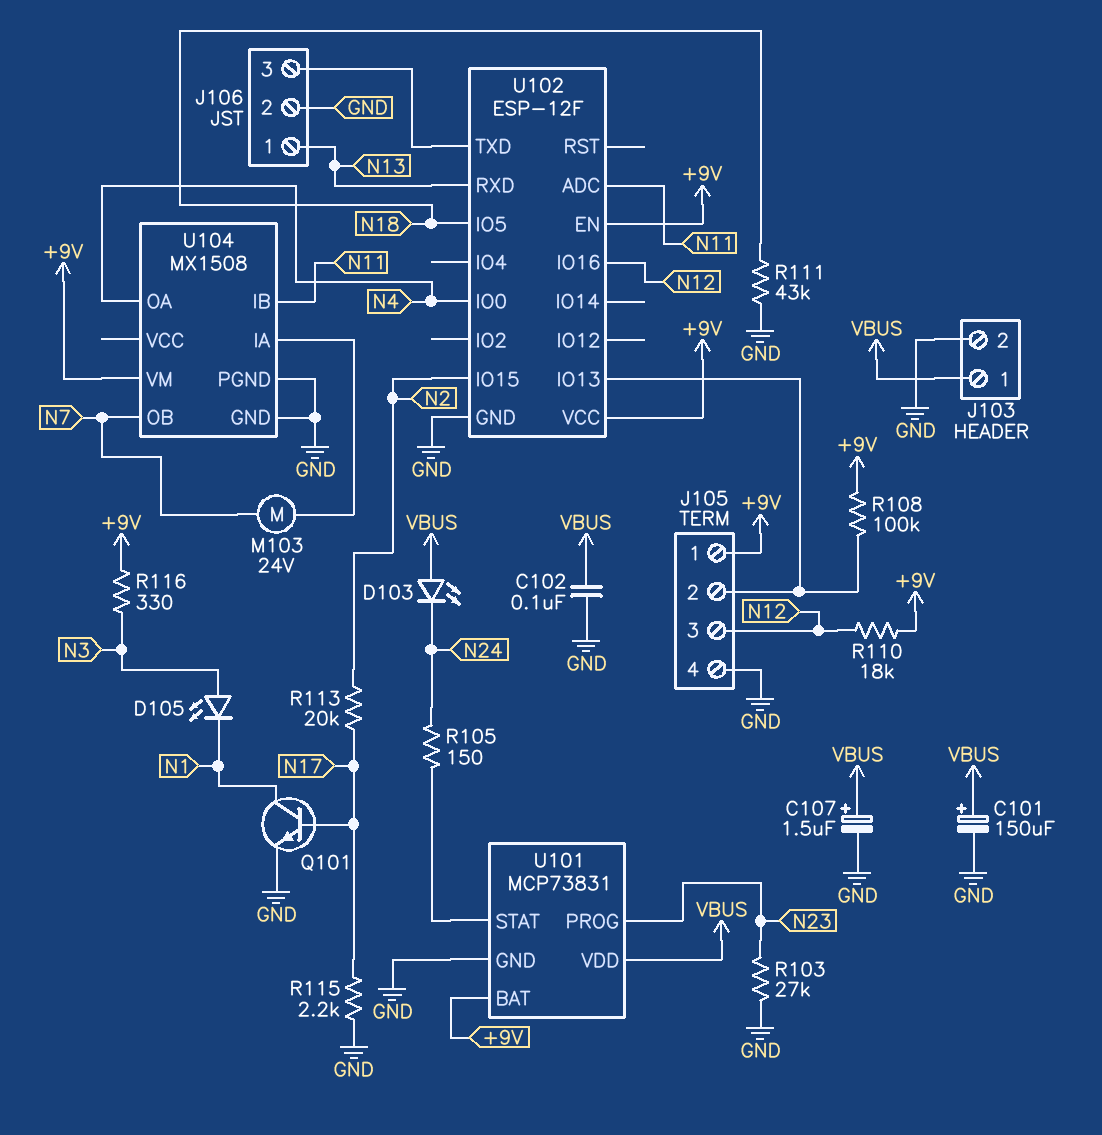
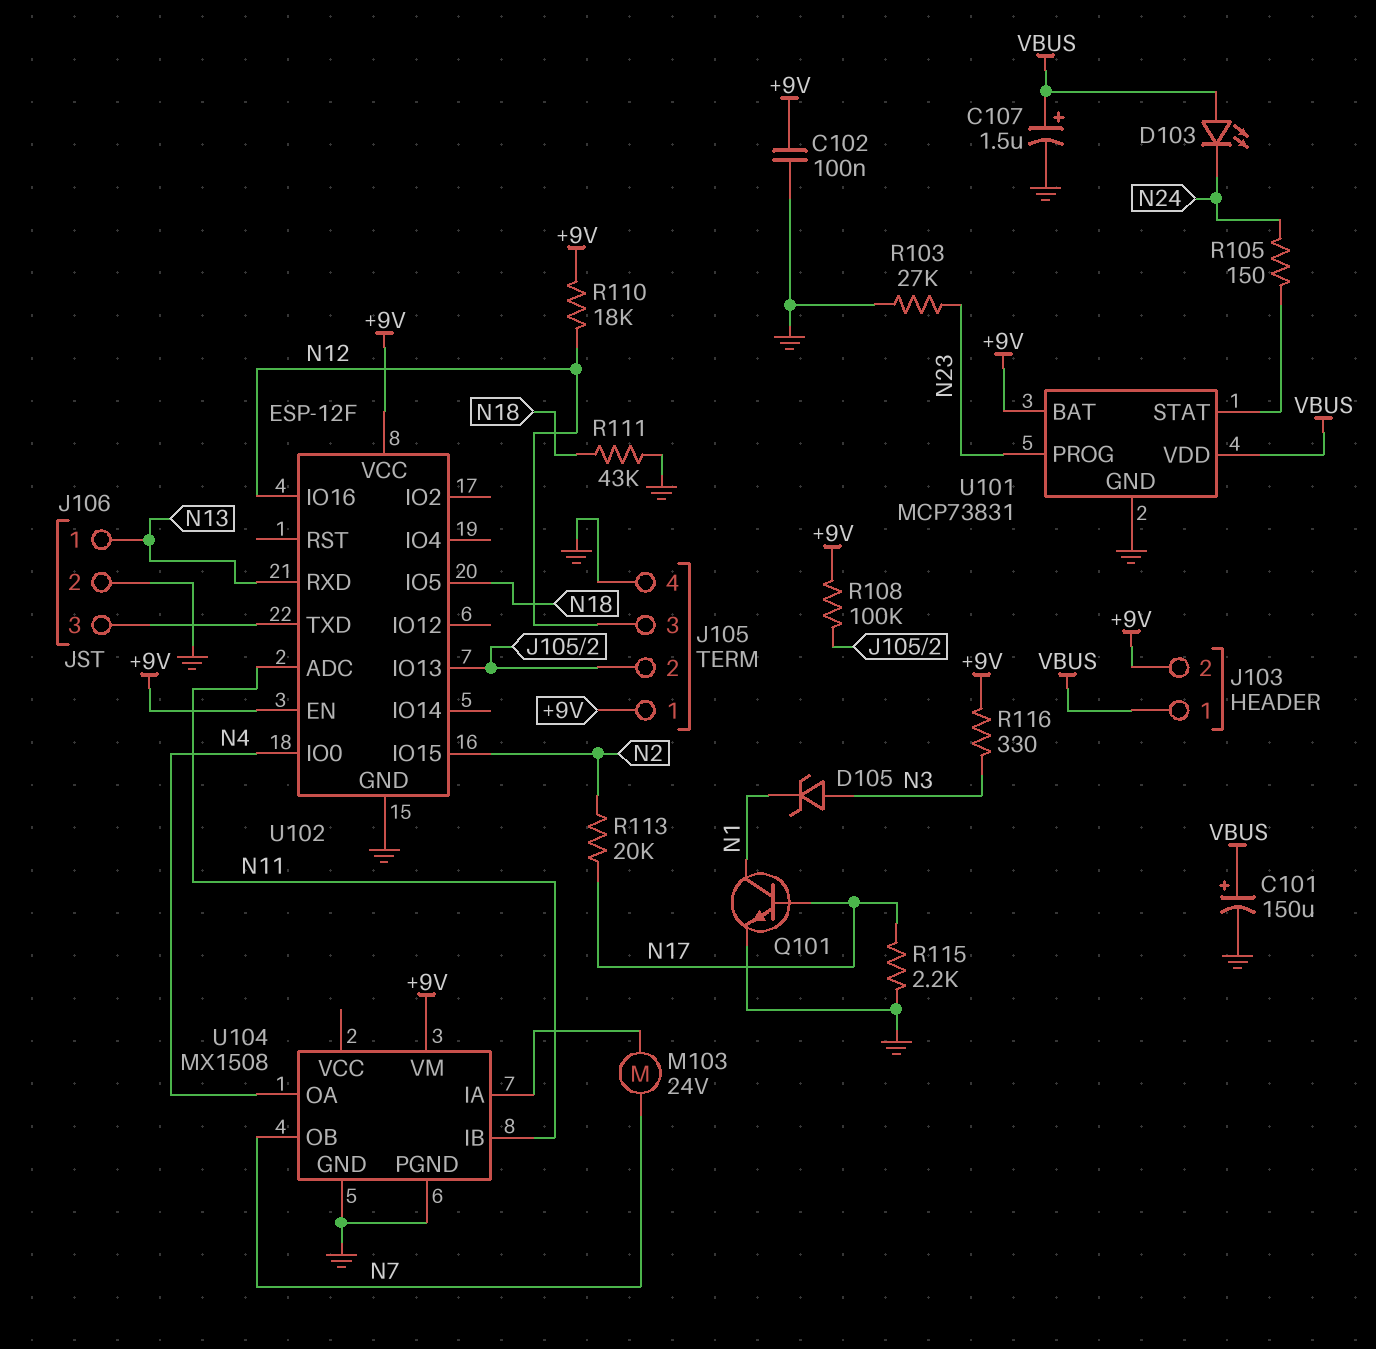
C102: 100nF (GND, VBUS) -> 100nF (+9V, GND)
D105: LED (A N3, K N1) -> zener (A N3, K N1)
J103 pin 2: GND -> +9V

